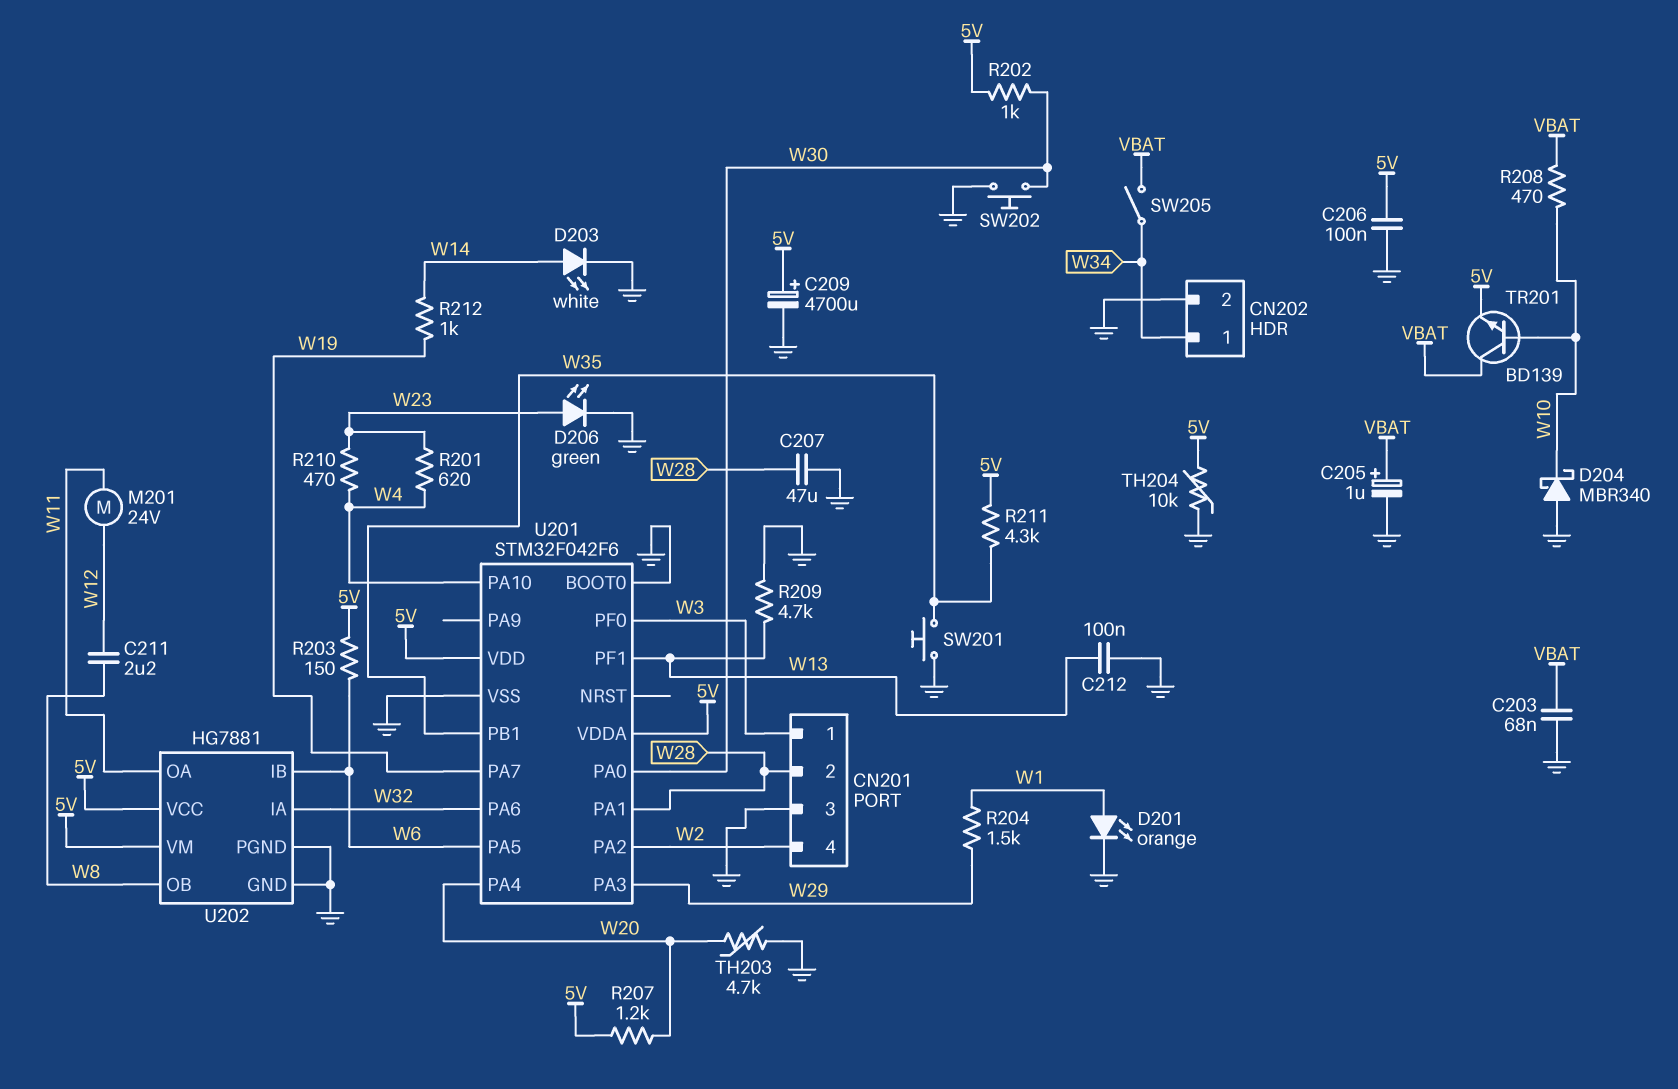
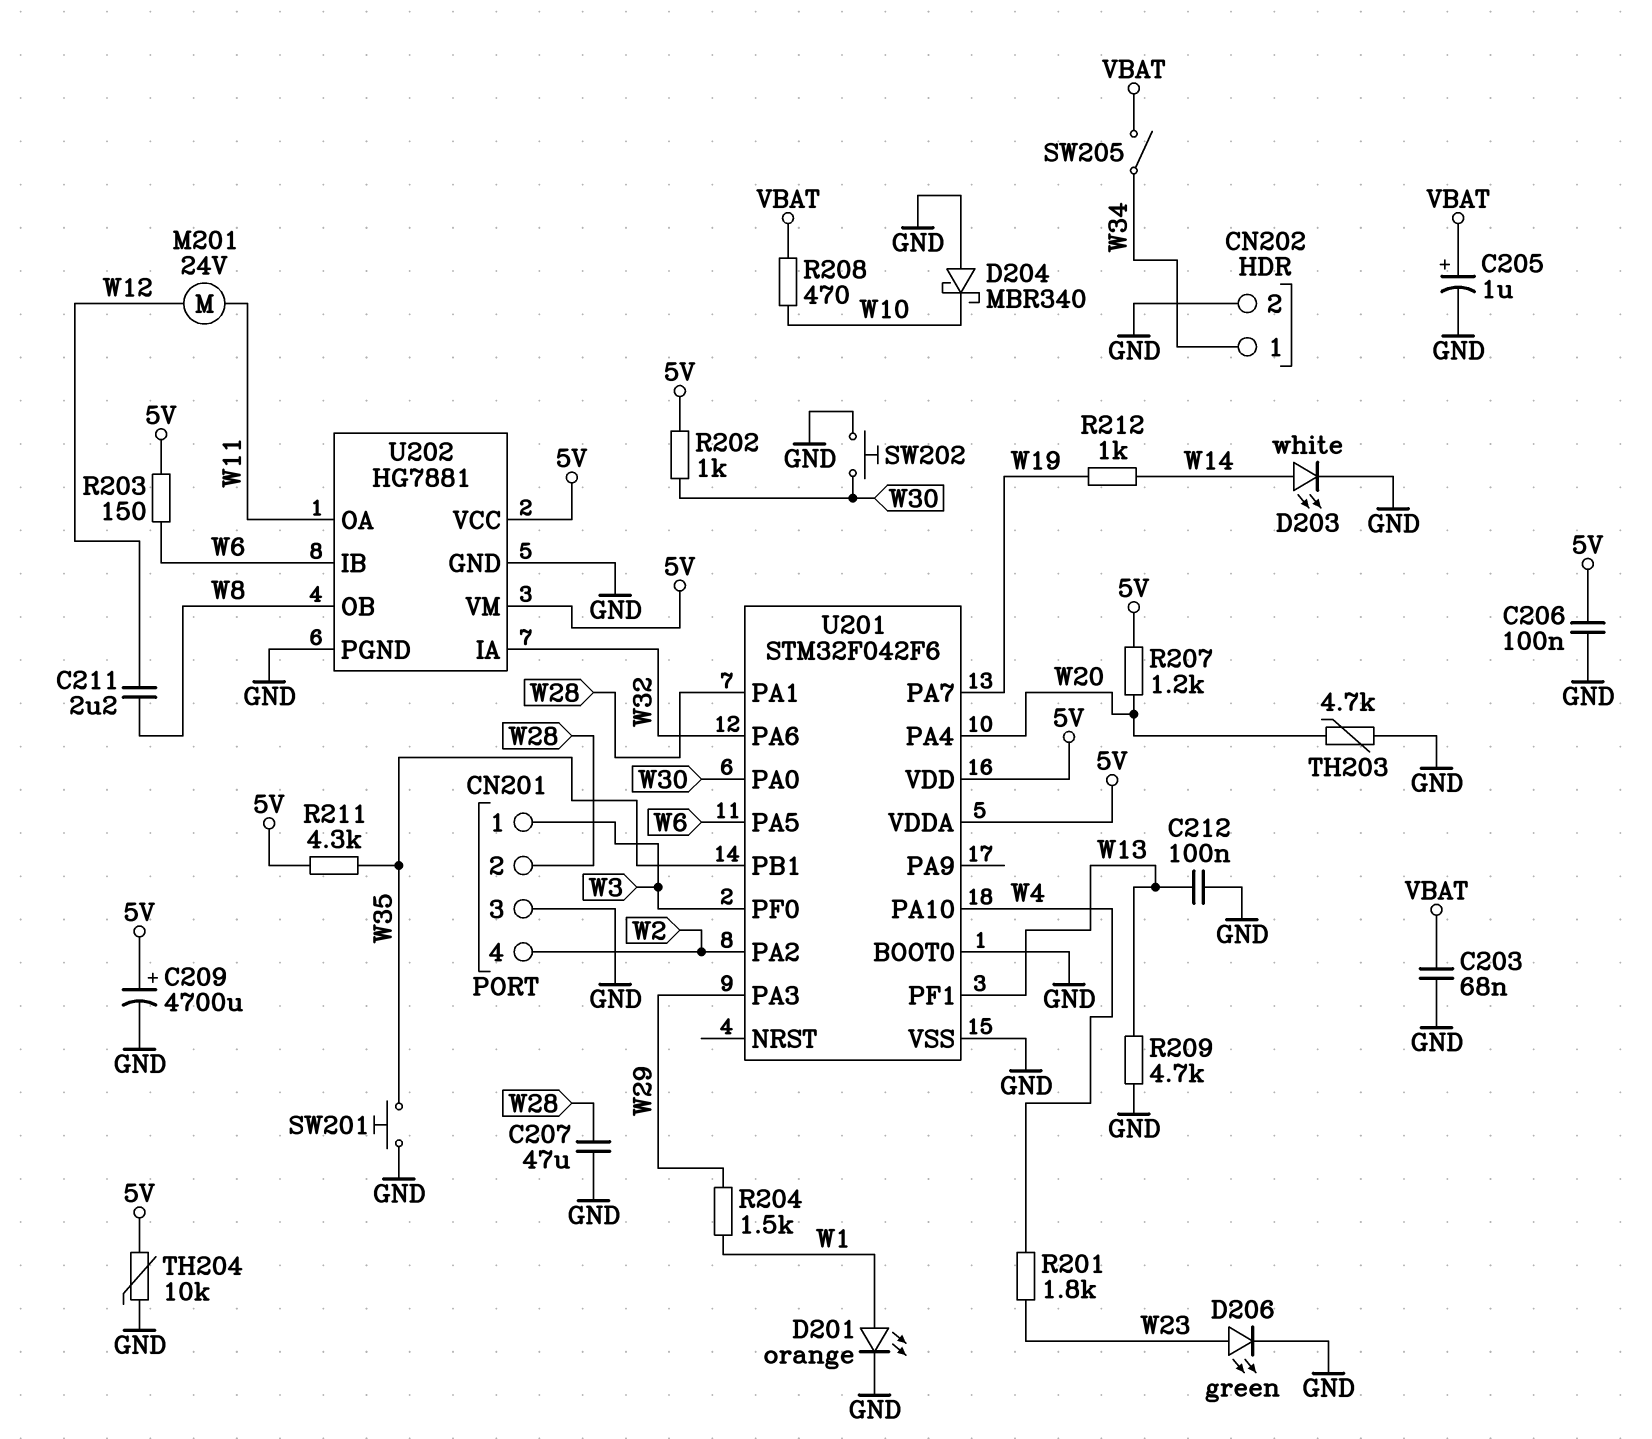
R201: 620 (W4, W23) -> 1.8k (W4, W23)
R210: 470 (W4, W23) -> none
TR201: NPN BD139 (B W10, C VBAT, E 5V) -> none

